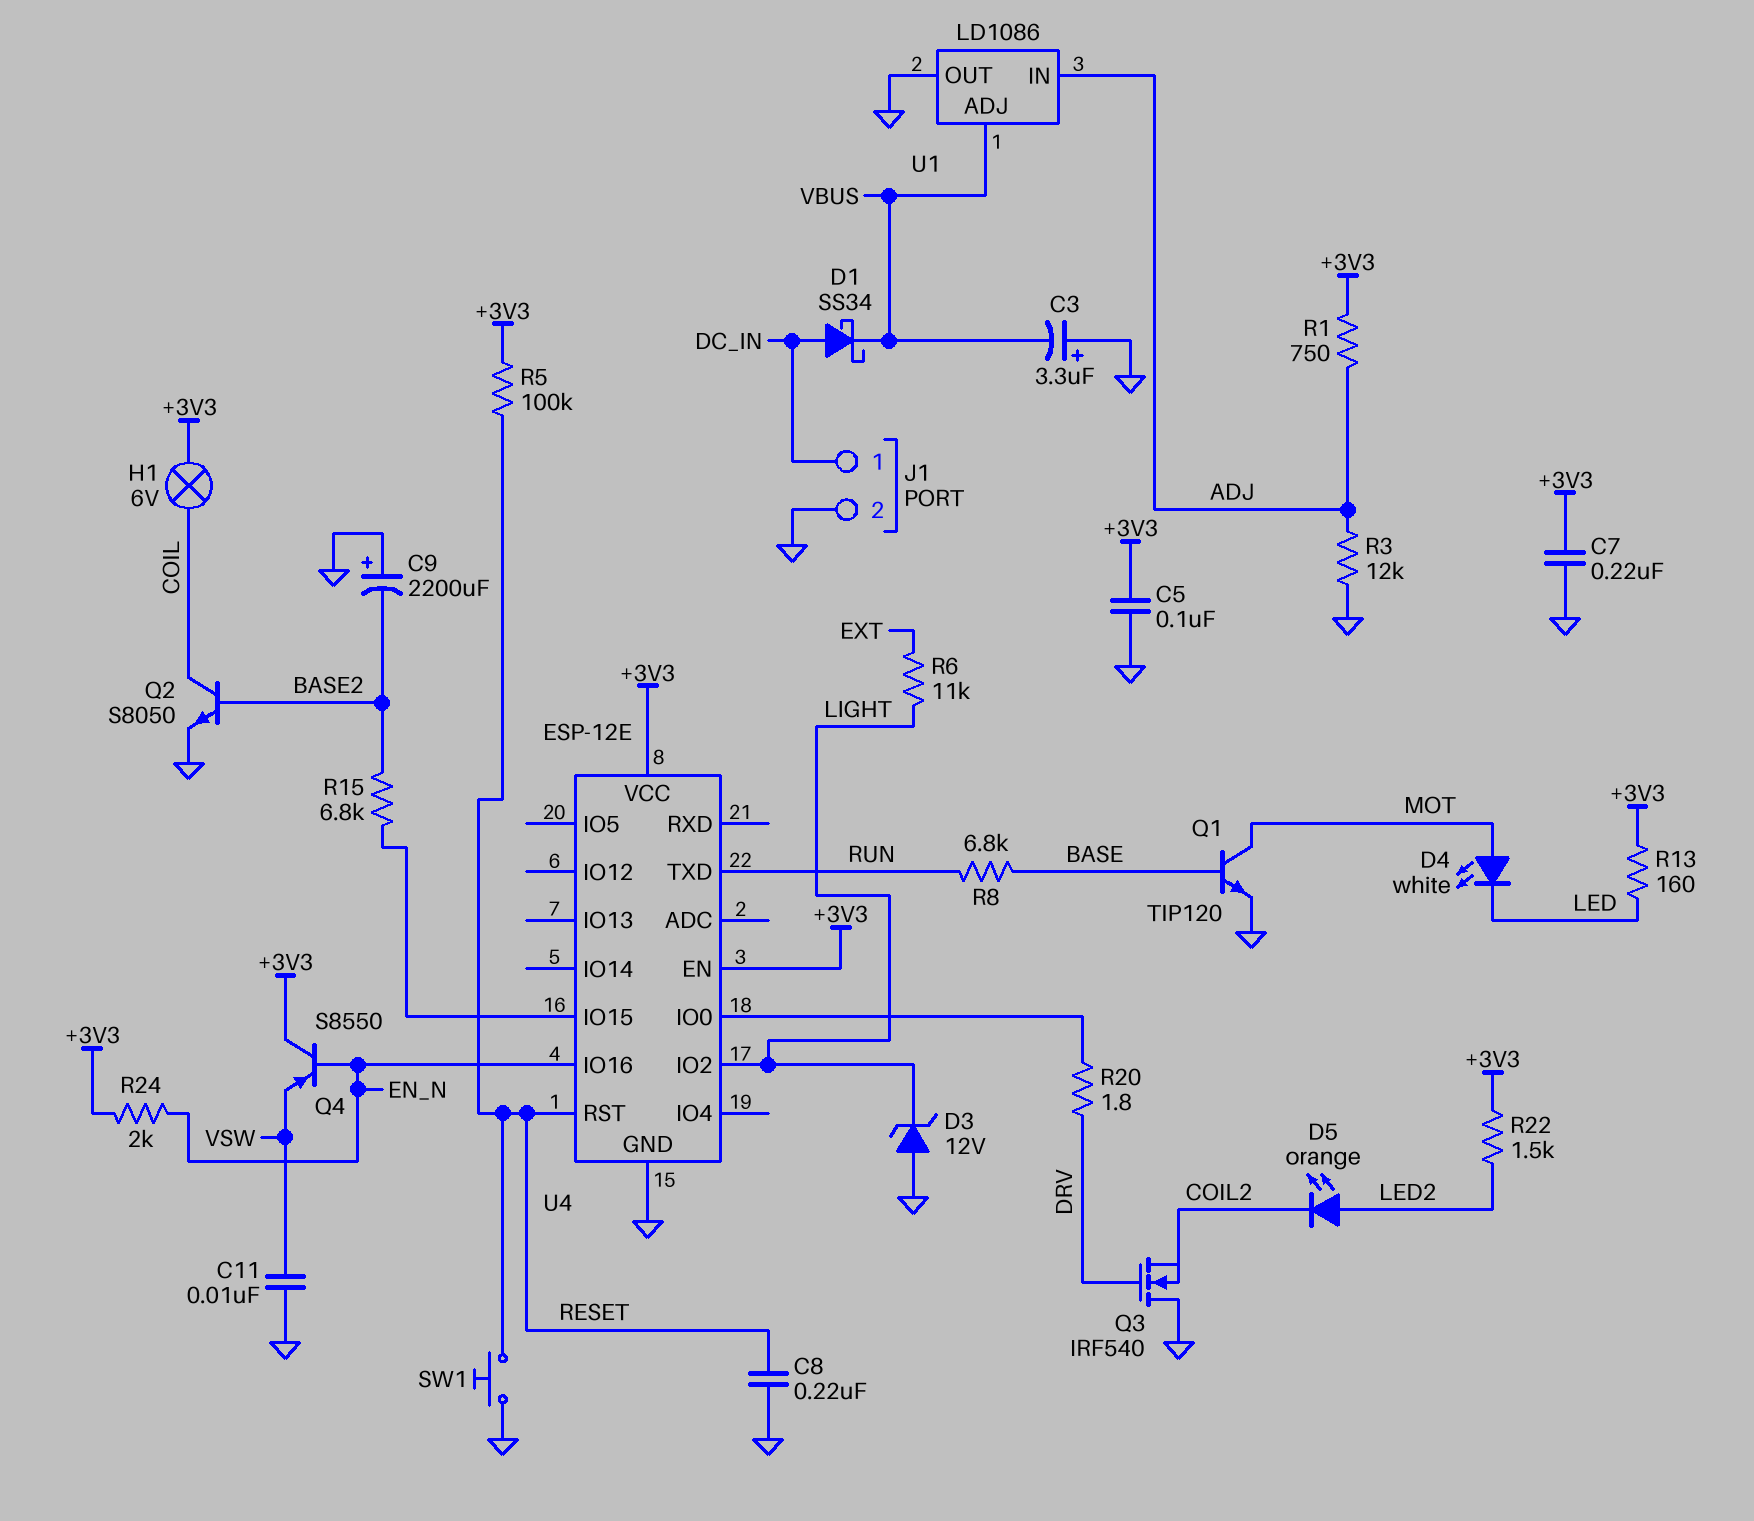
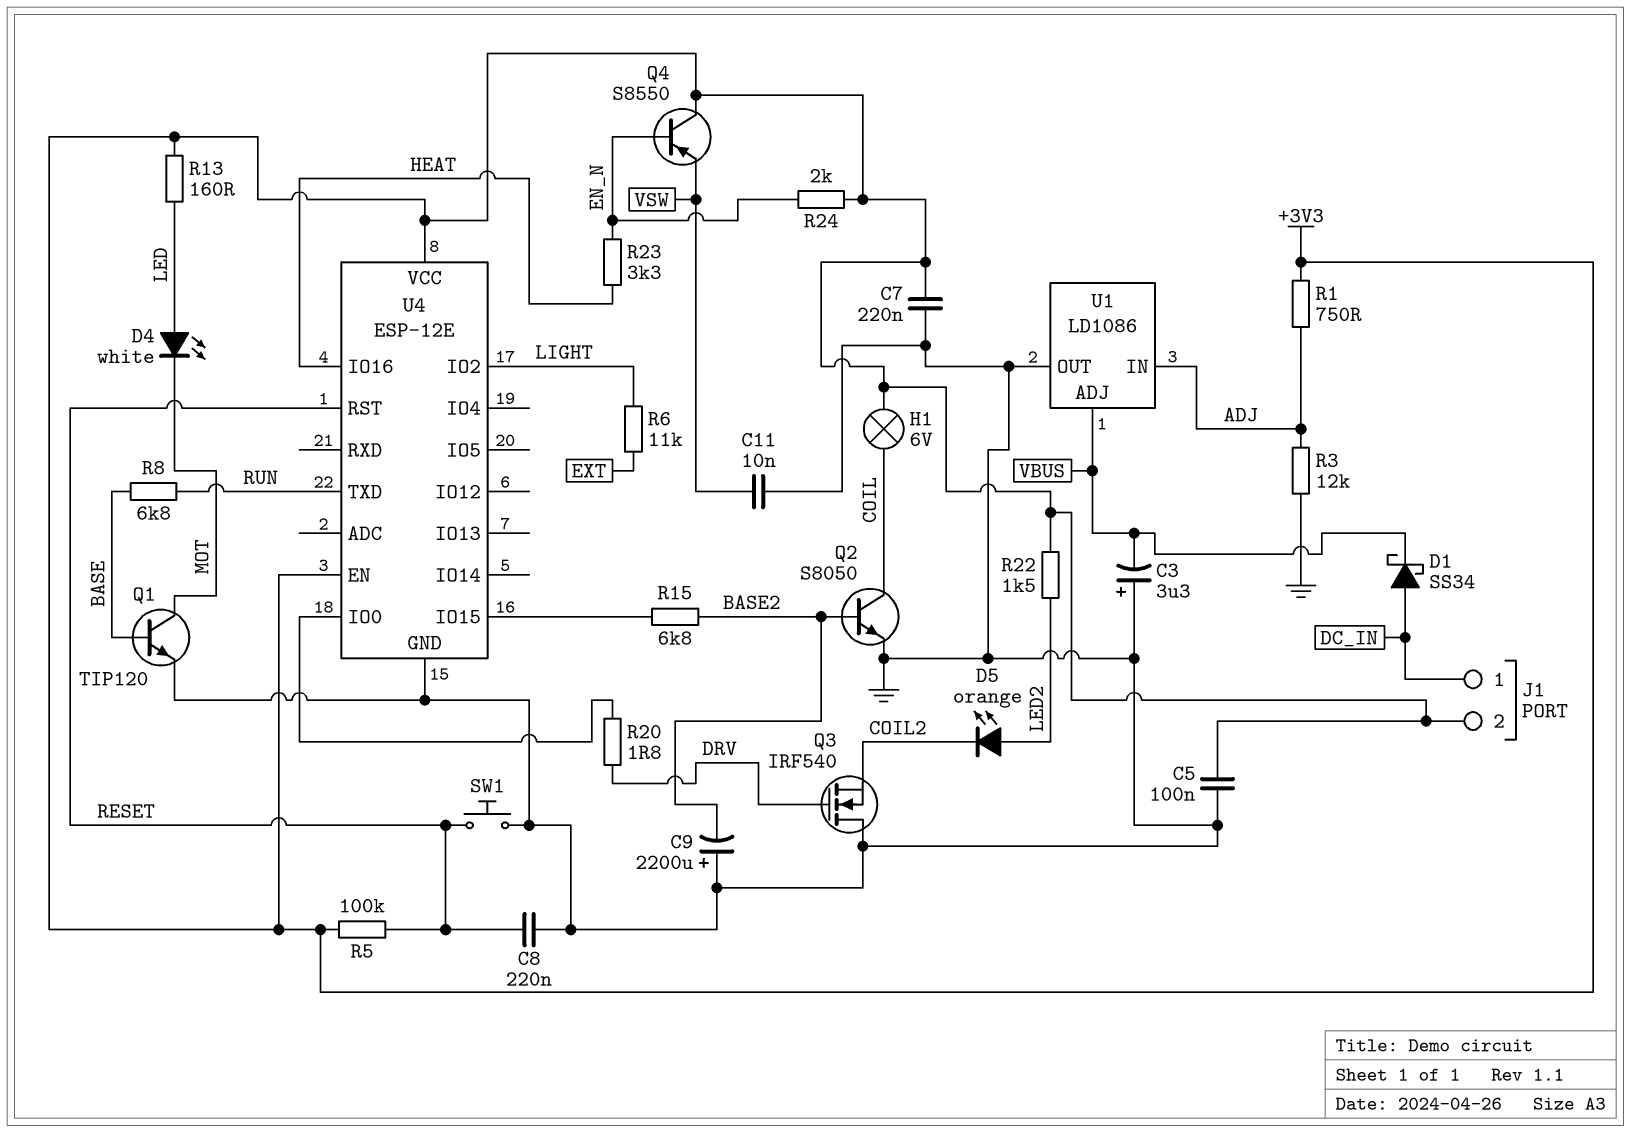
D3: zener 12V (A GND, K LIGHT) -> none
D4: LED white (A MOT, K LED) -> LED white (A LED, K MOT)
J1 pin 2: GND -> +3V3
R23: none -> 3.3k (EN_N, HEAT)
U4 pin IO16: EN_N -> HEAT

